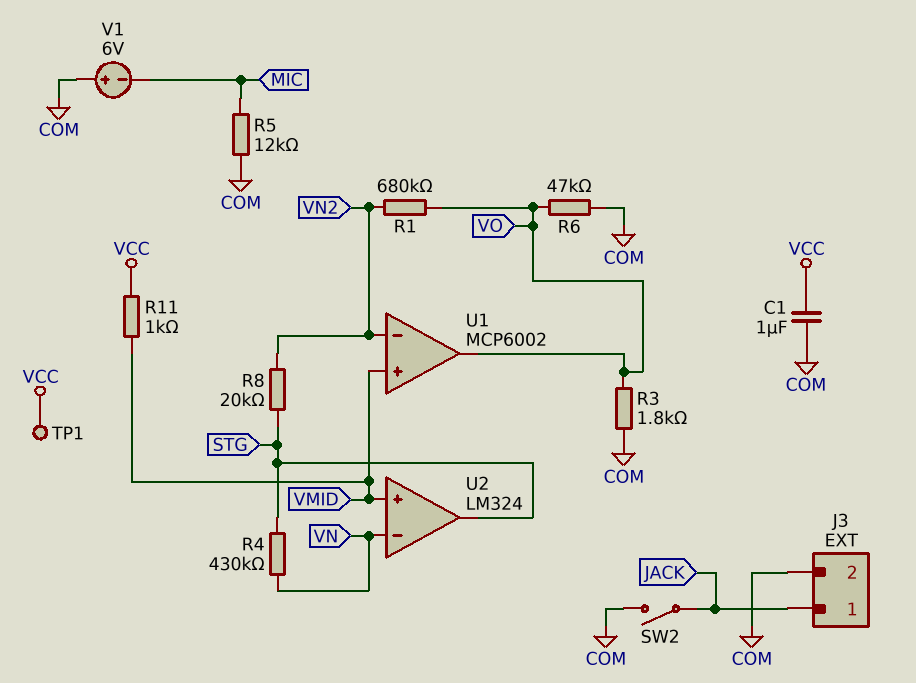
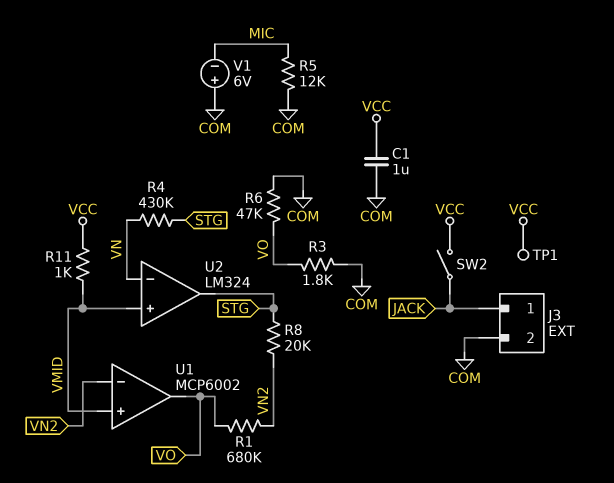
SW2: switch (COM, JACK) -> switch (JACK, VCC)

